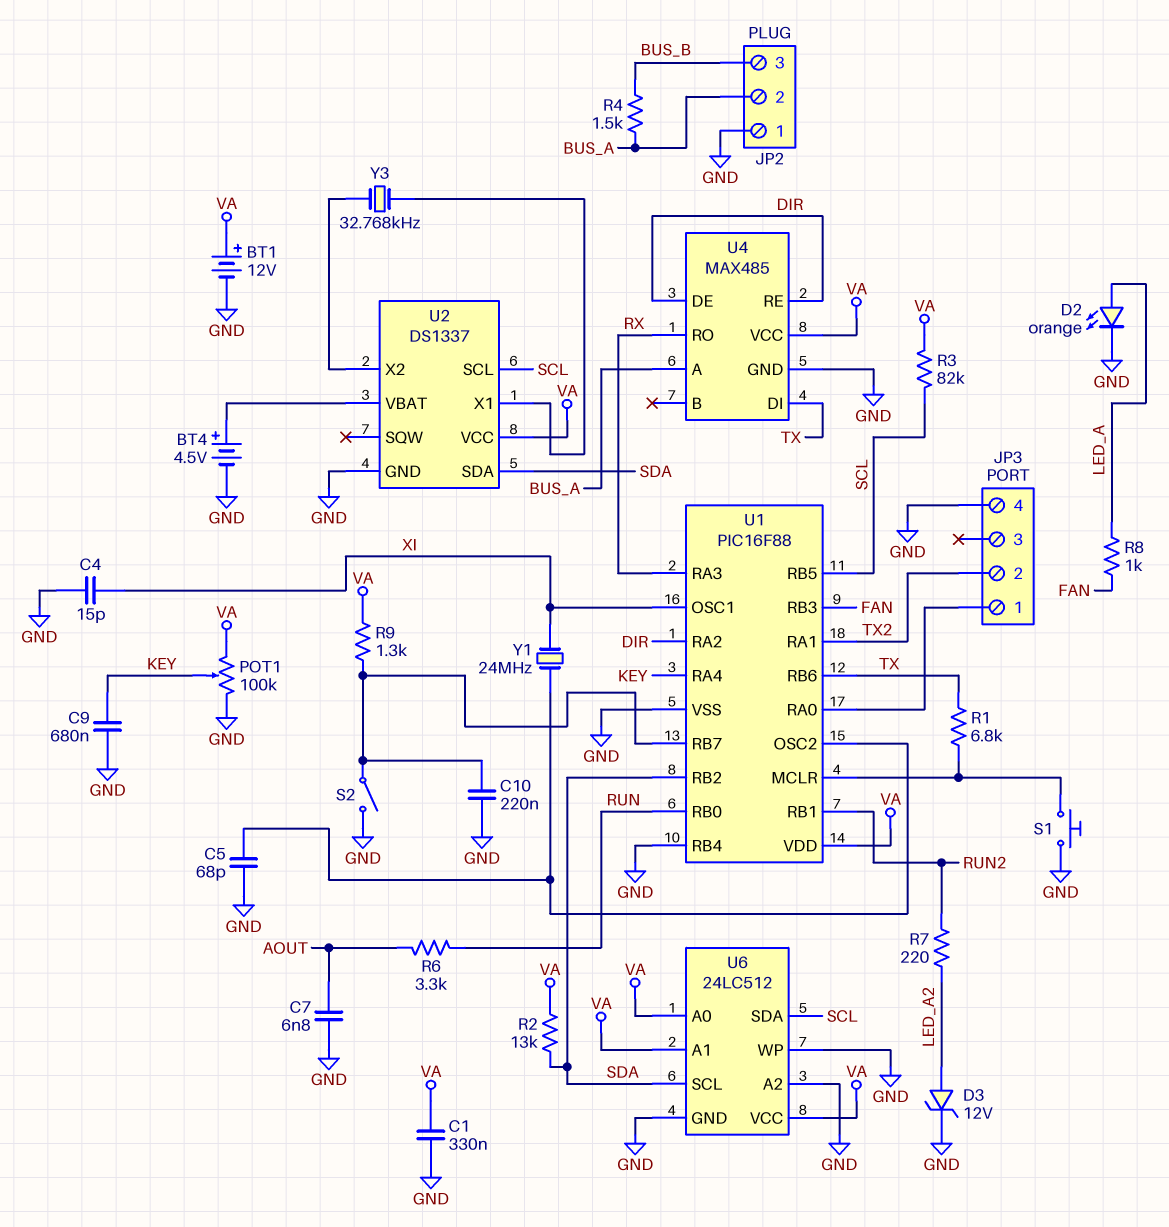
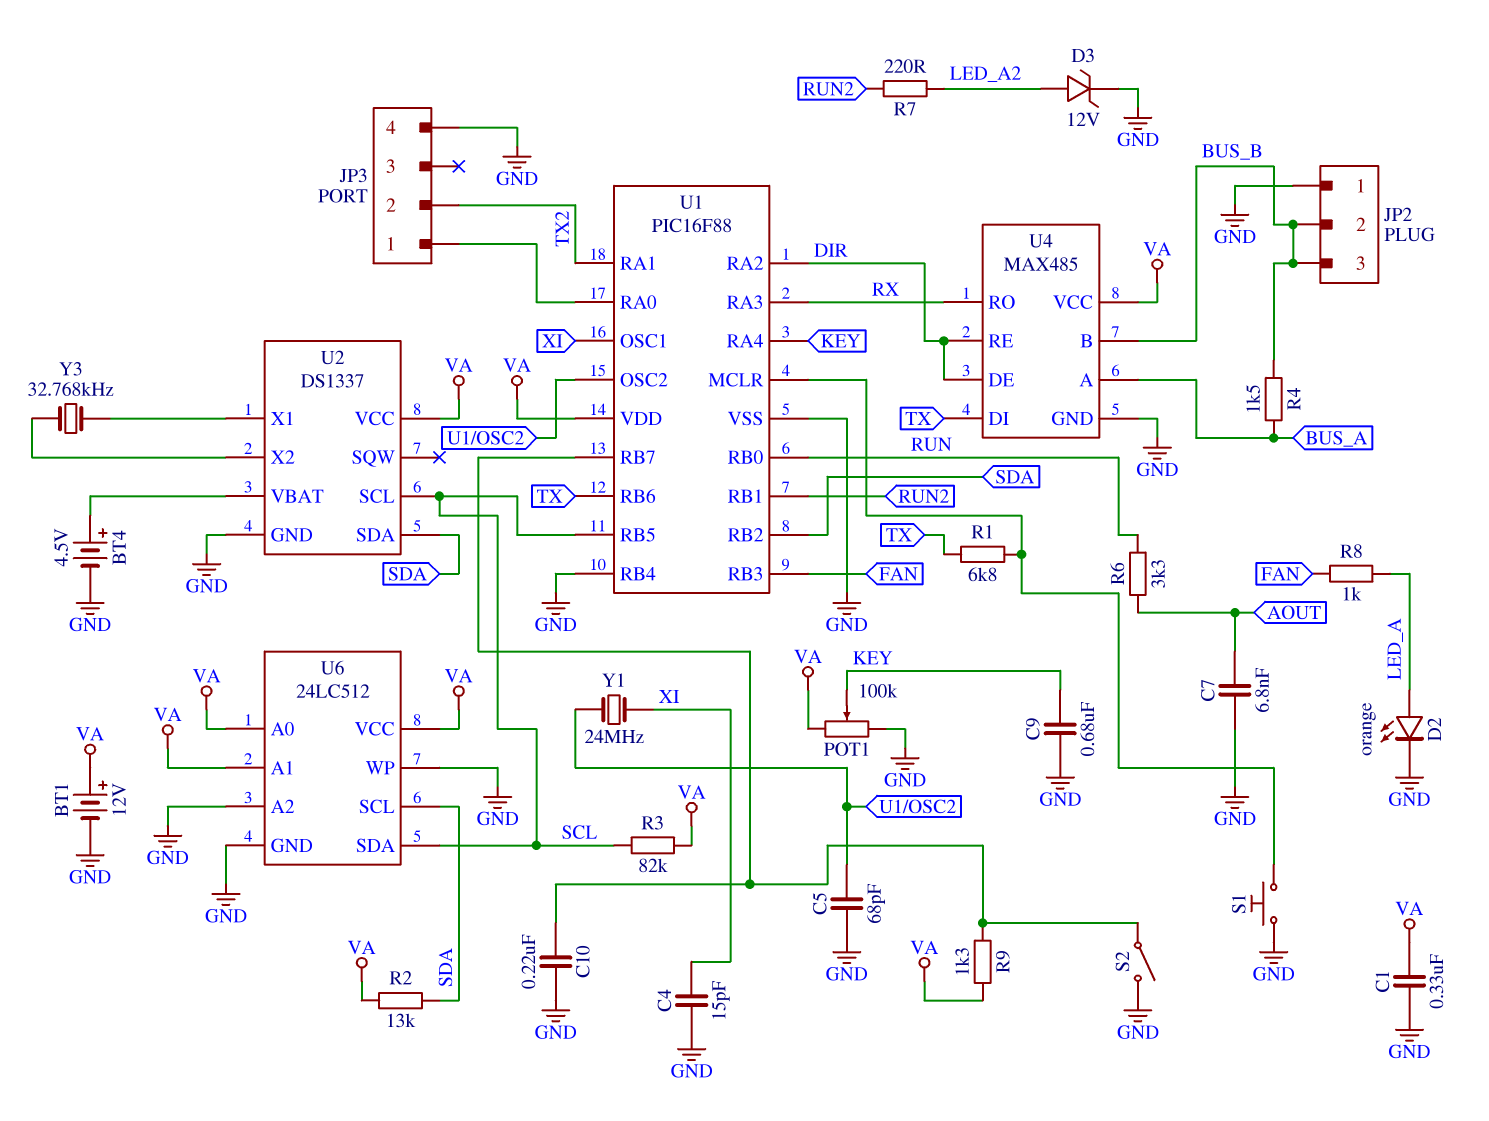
JP2 pin 2: BUS_A -> BUS_B
U4 pin B: none -> BUS_B

